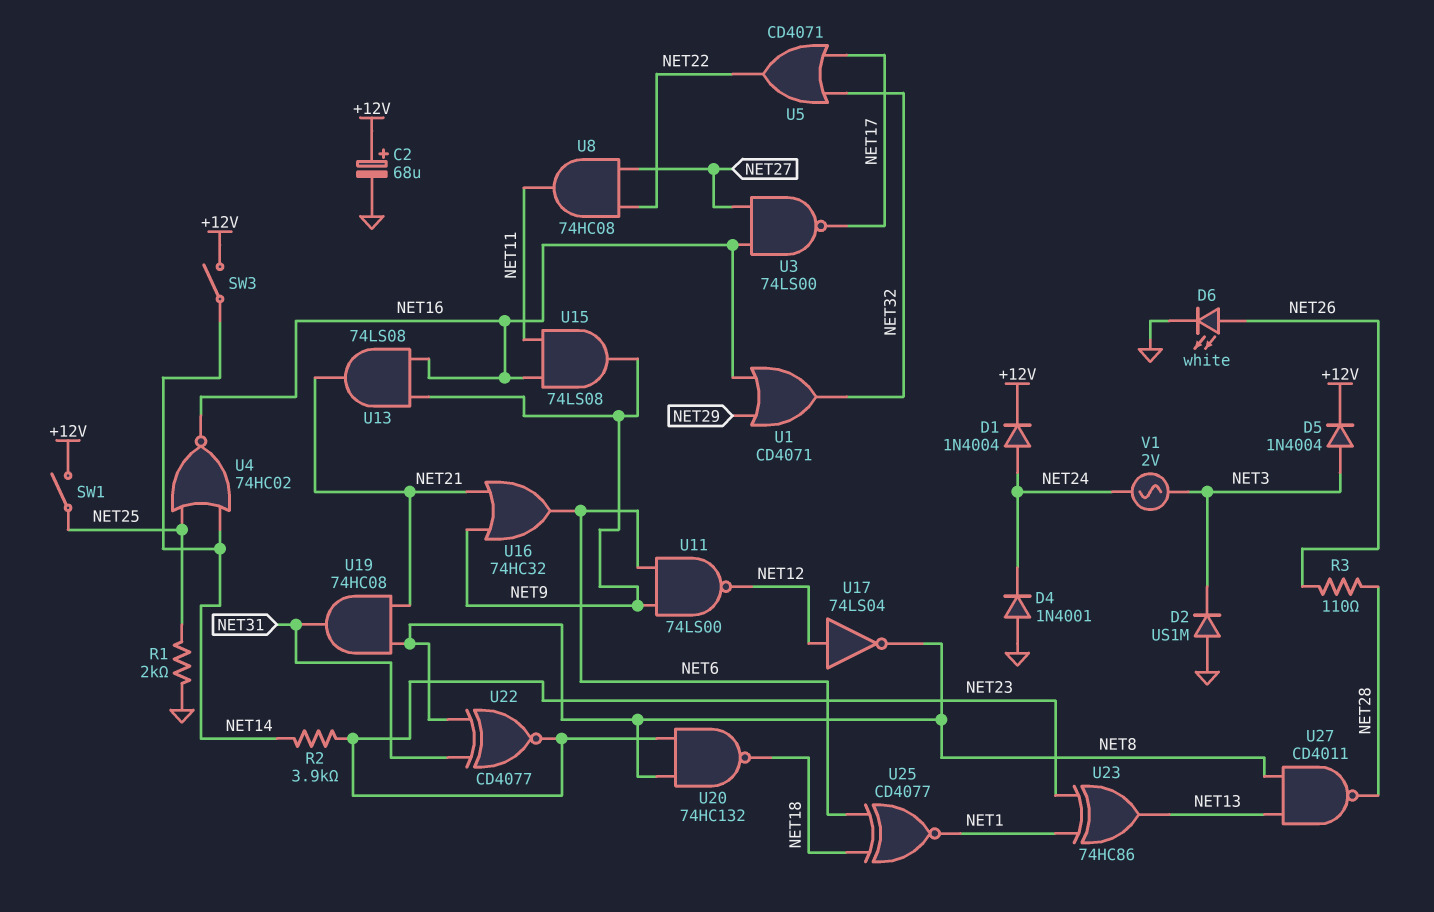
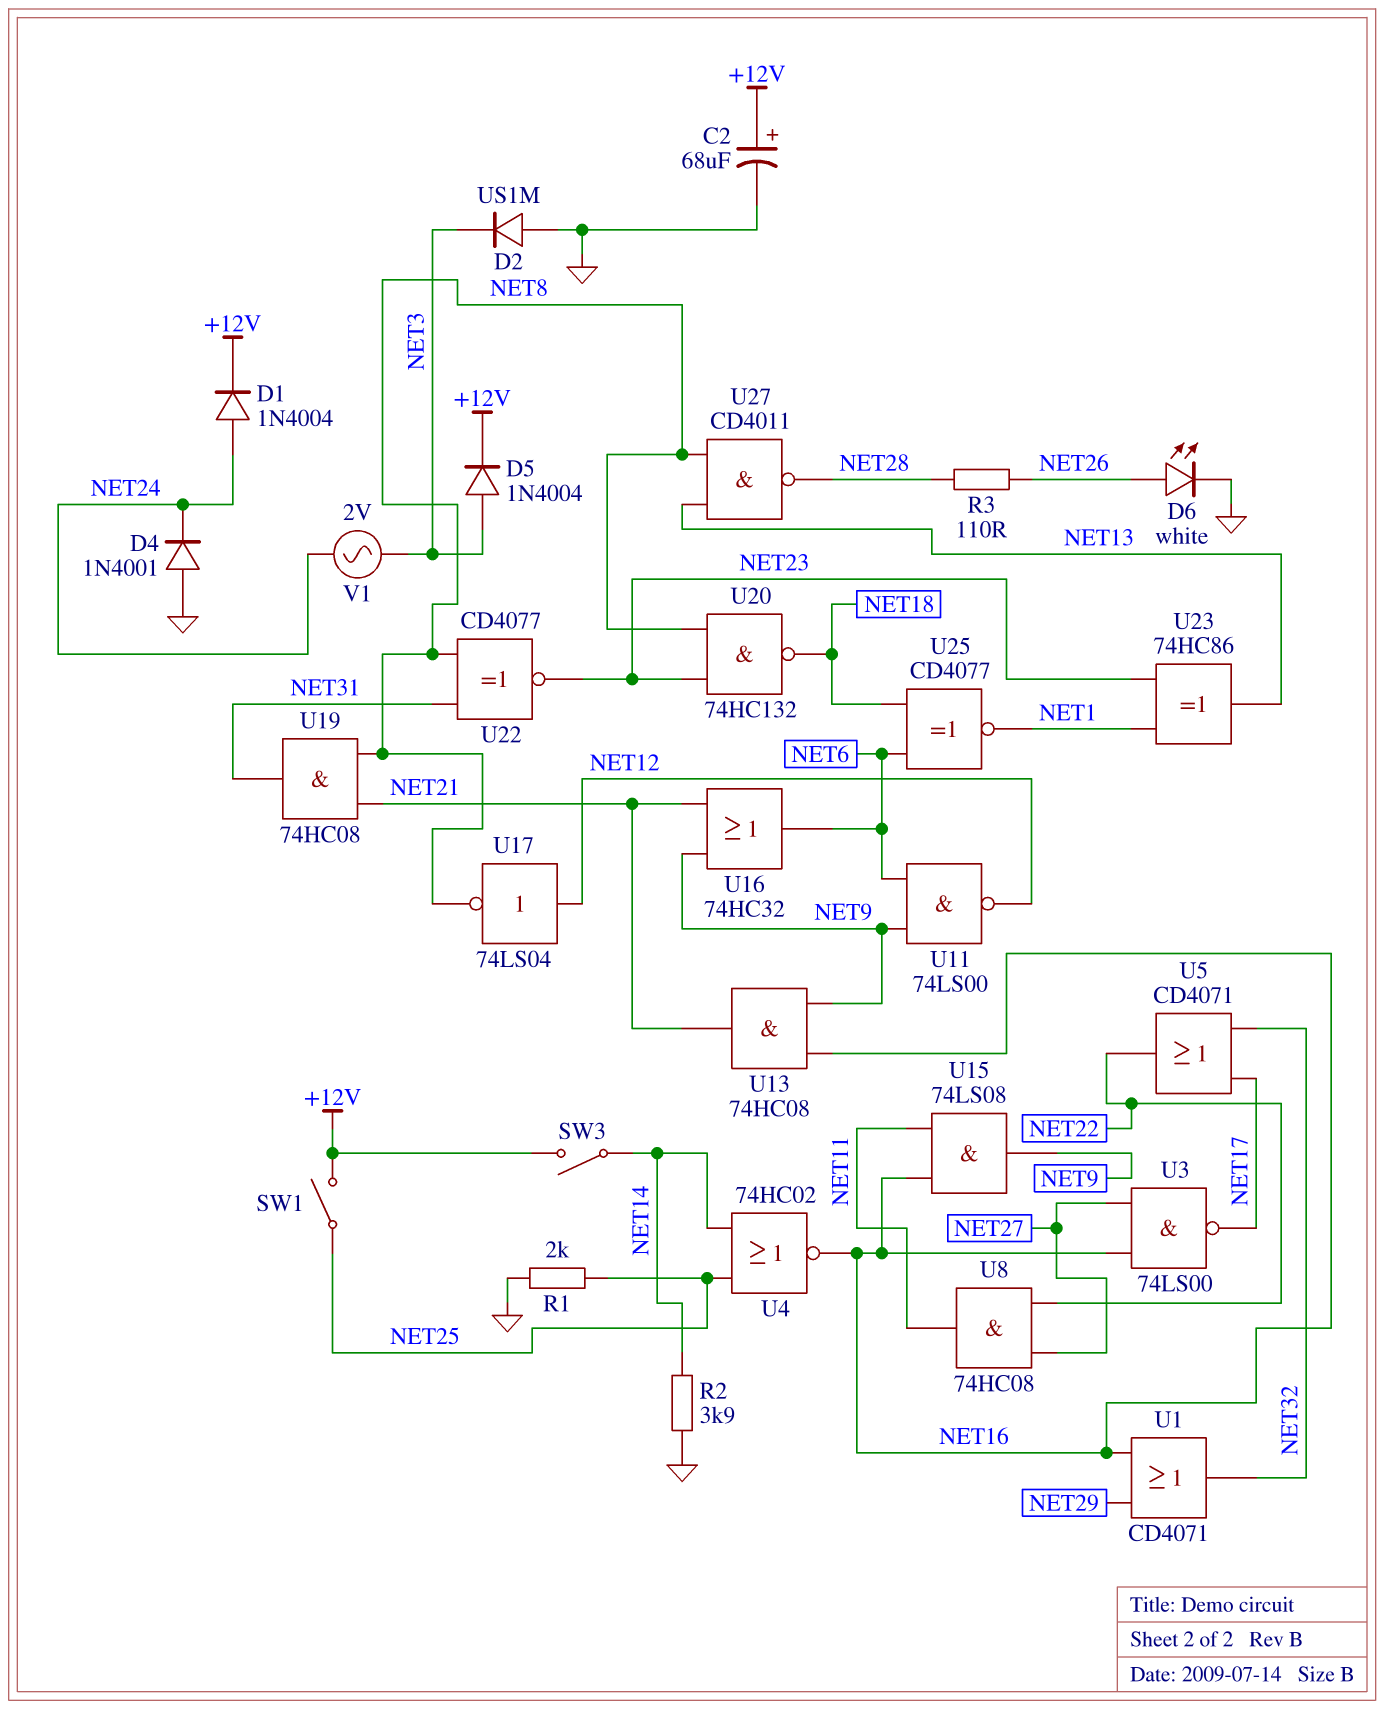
R2: 3.9k (NET14, NET23) -> 3.9k (GND, NET14)
U13: AND 74LS08 (in NET9, in NET16, out NET21) -> AND 74HC08 (in NET9, in NET16, out NET21)

